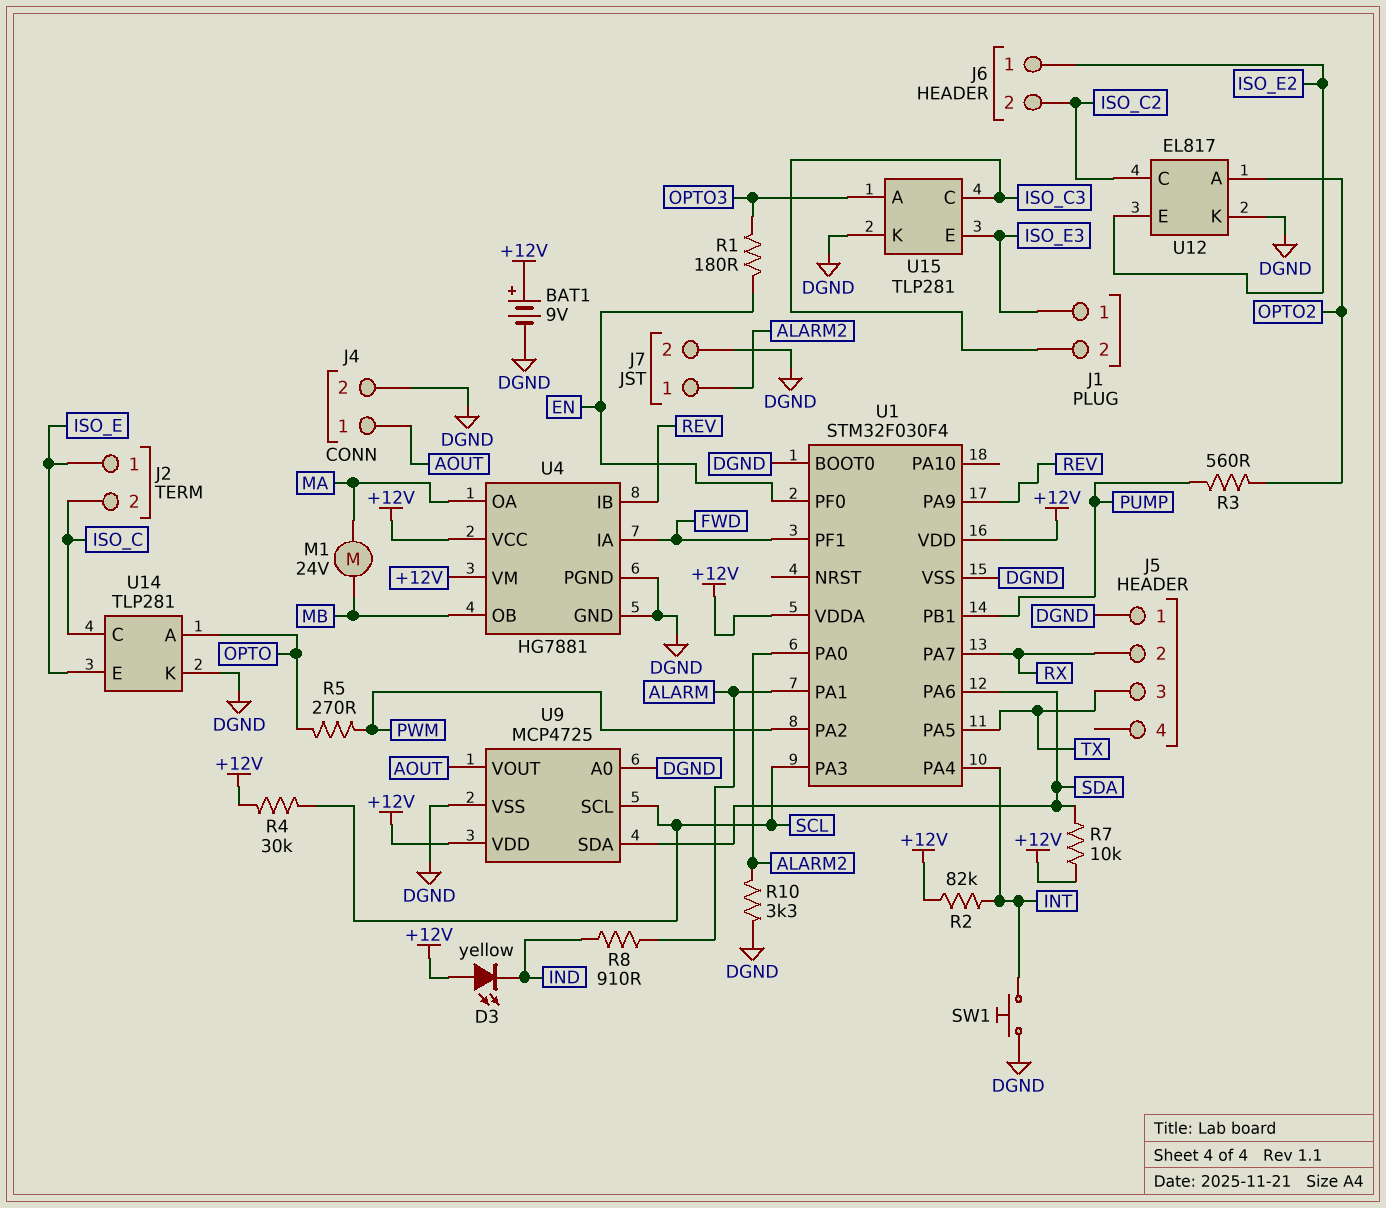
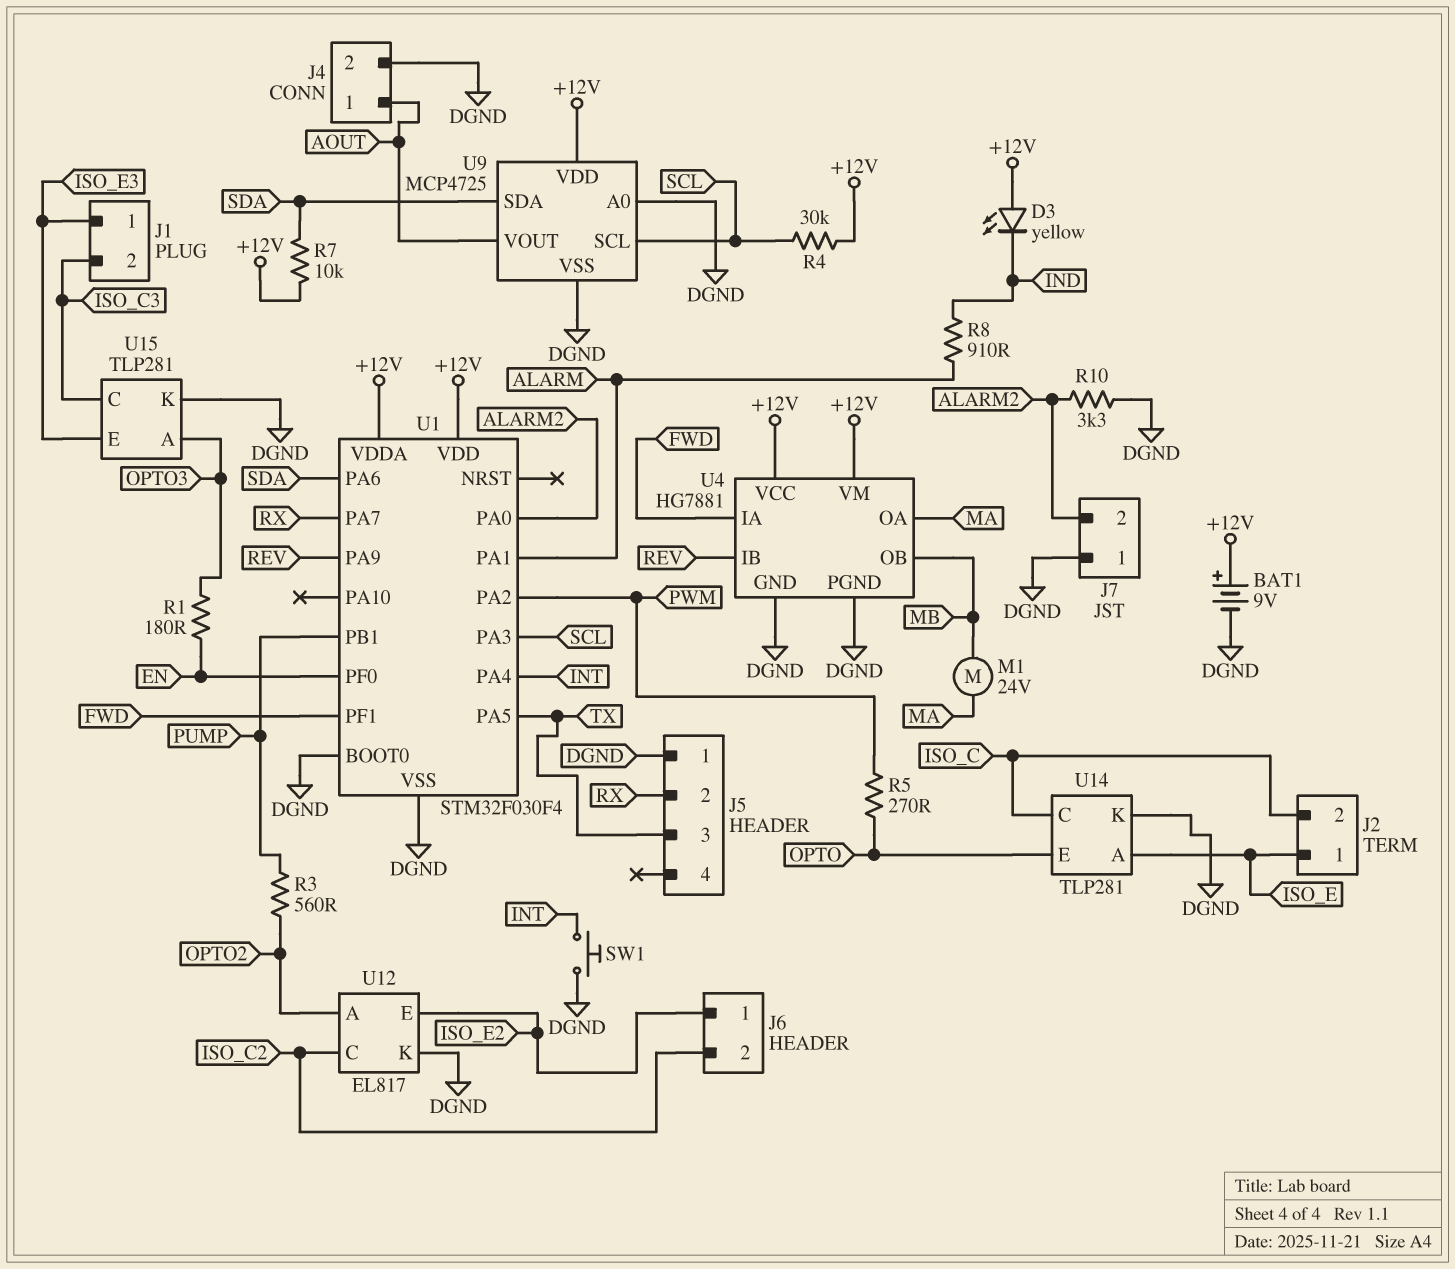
J7 pin 1: ALARM2 -> DGND
J7 pin 2: DGND -> ALARM2
R2: 82k (+12V, INT) -> none
U14 pin A: OPTO -> ISO_E
U14 pin E: ISO_E -> OPTO

